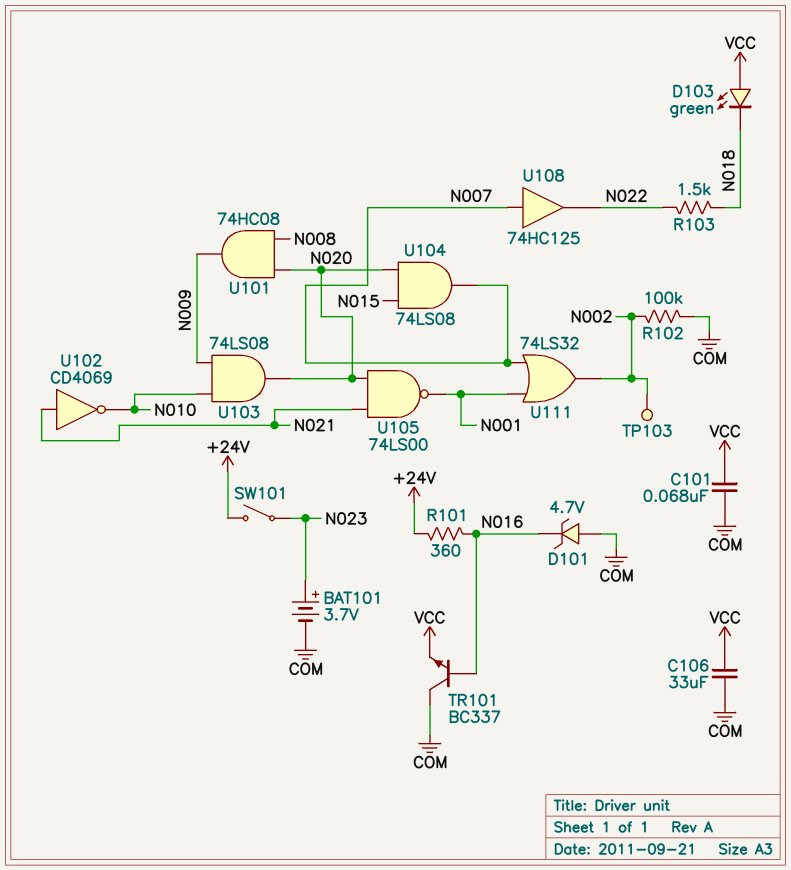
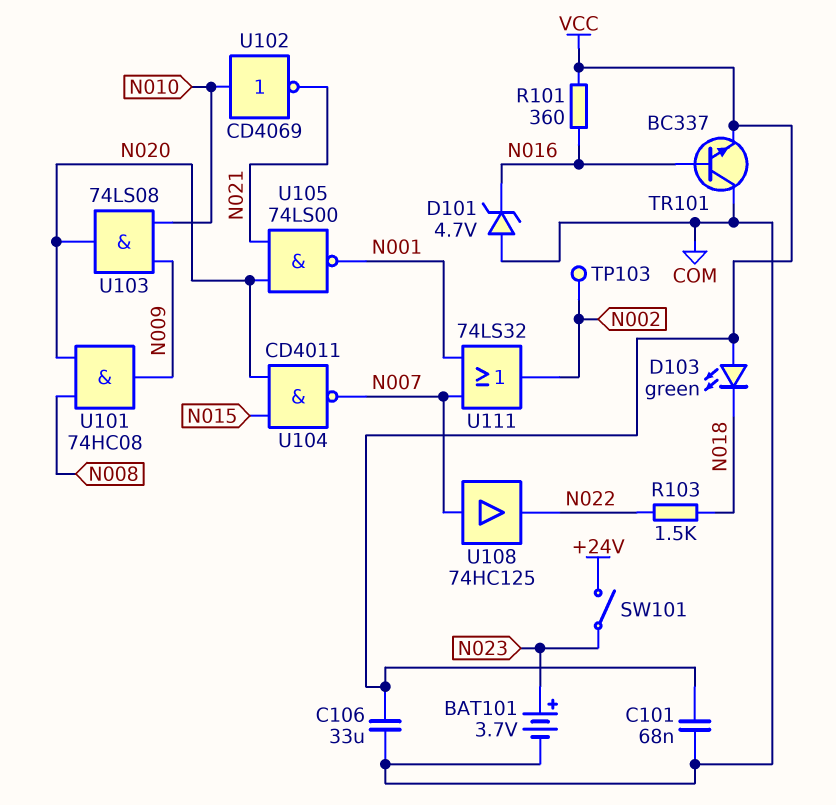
R101: 360 (+24V, N016) -> 360 (N016, VCC)
R102: 100k (COM, N002) -> none
U102: NOT CD4069 (in N021, out N010) -> NOT CD4069 (in N010, out N021)
U104: AND 74LS08 (in N015, in N020, out N007) -> NAND CD4011 (in N015, in N020, out N007)

